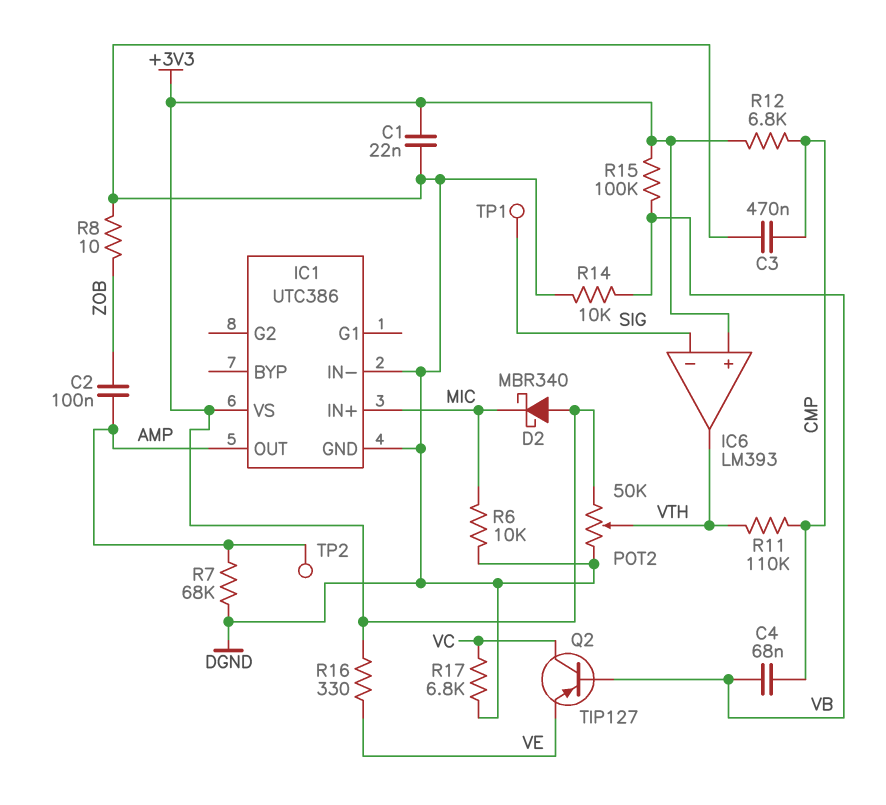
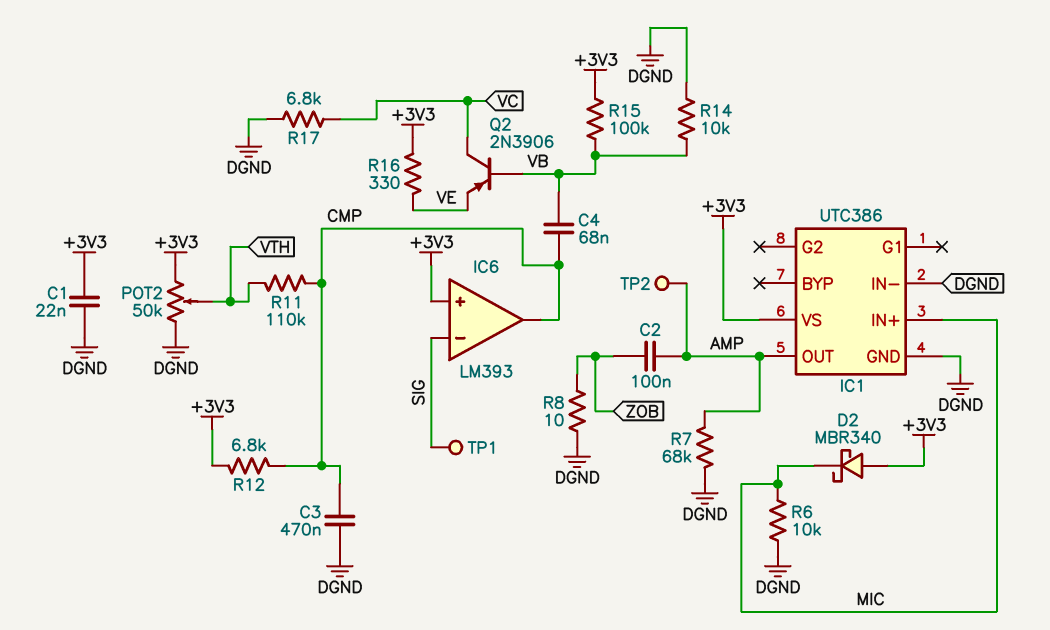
IC6 pin out: VTH -> CMP
Q2: PNP TIP127 (B VB, C VC, E VE) -> PNP 2N3906 (B VB, C VC, E VE)

